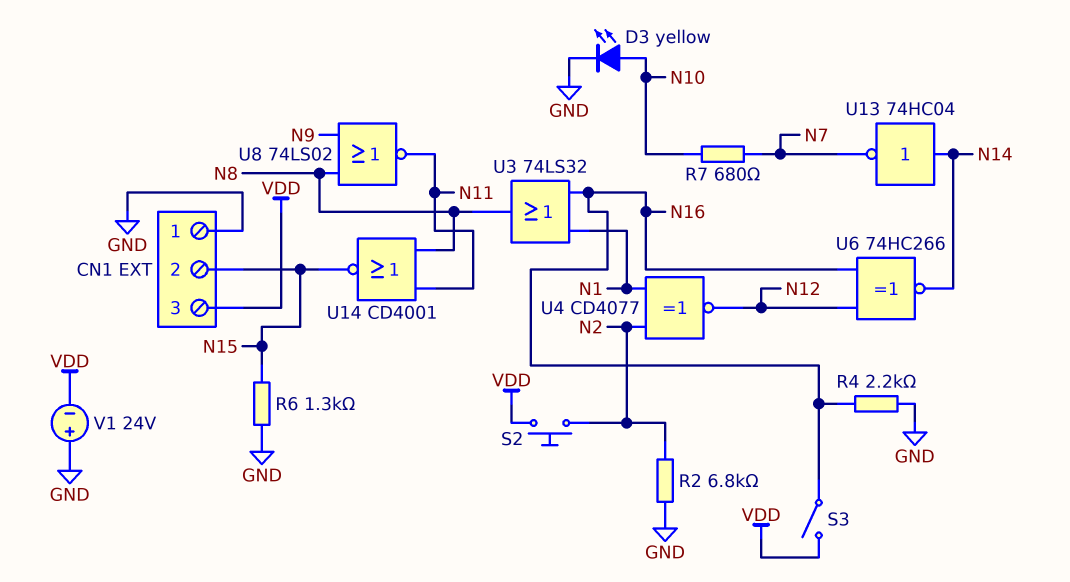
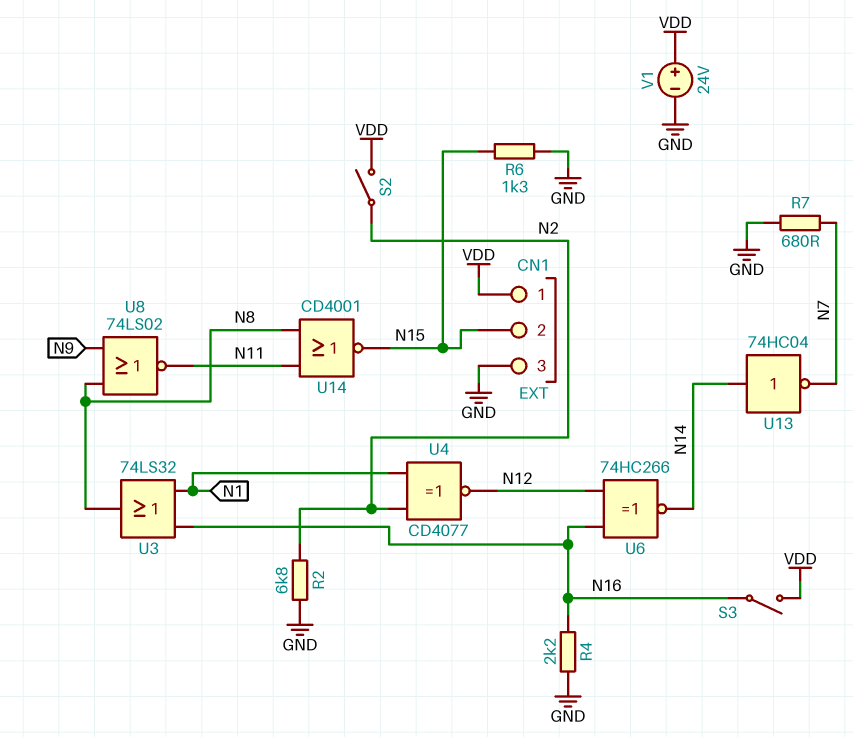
CN1 pin 1: GND -> VDD
CN1 pin 3: VDD -> GND
D3: LED yellow (A N10, K GND) -> none
R7: 680 (N7, N10) -> 680 (GND, N7)
S2: button (N2, VDD) -> switch (N2, VDD)
V1: 24V (plus GND, minus VDD) -> 24V (plus VDD, minus GND)

